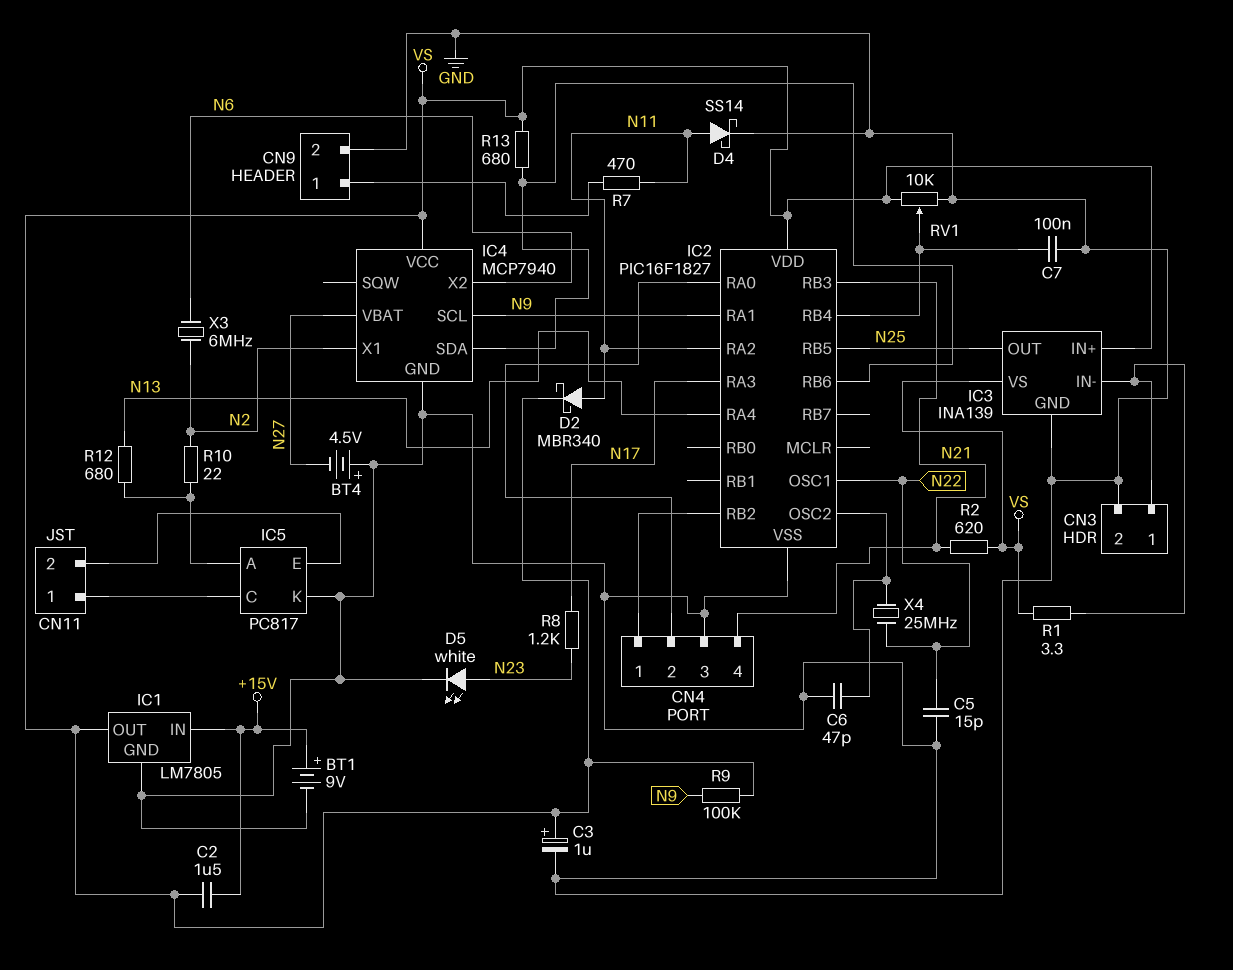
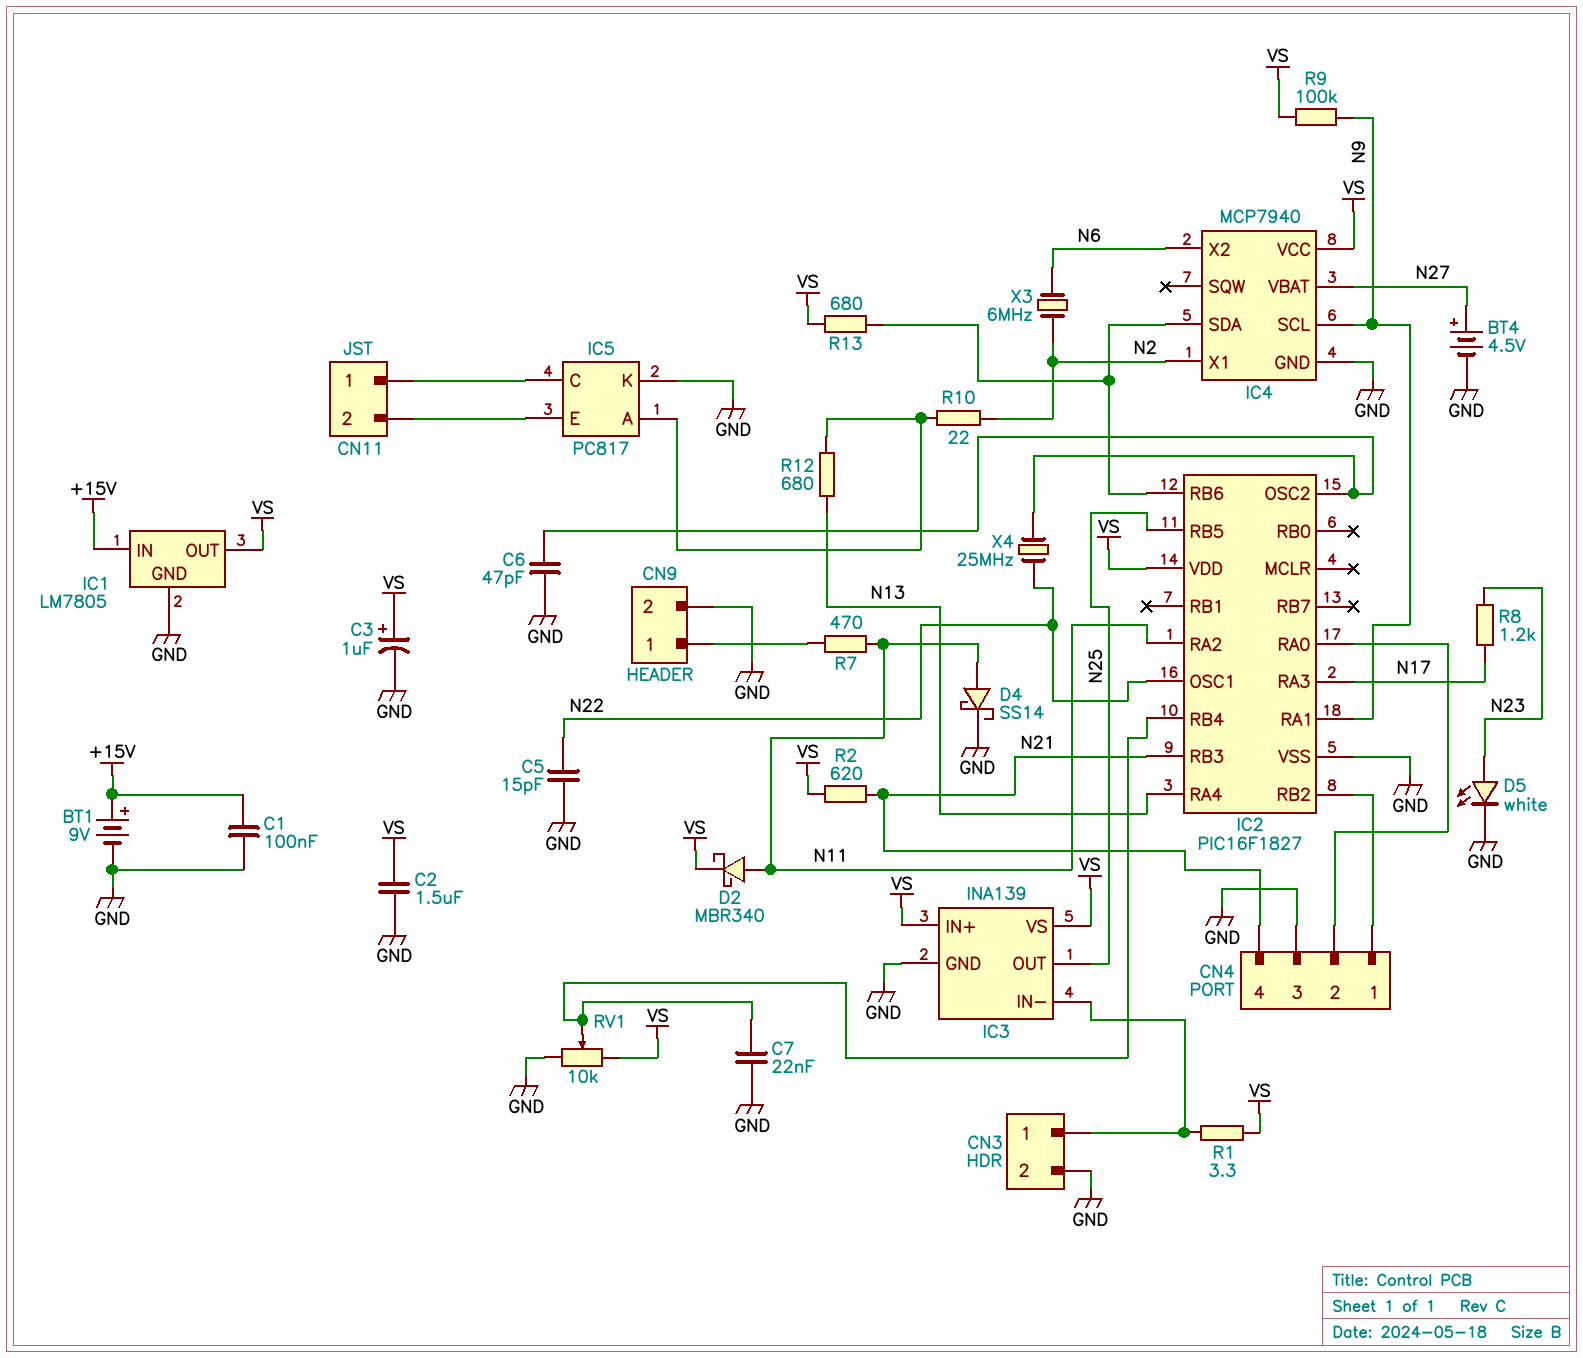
BT4: 4.5V (plus GND, minus N27) -> 4.5V (plus N27, minus GND)
C1: none -> 100nF (+15V, GND)
C2: 1.5uF (+15V, VS) -> 1.5uF (GND, VS)
C7: 100nF (GND, IC2/RB4) -> 22nF (GND, IC2/RB4)

